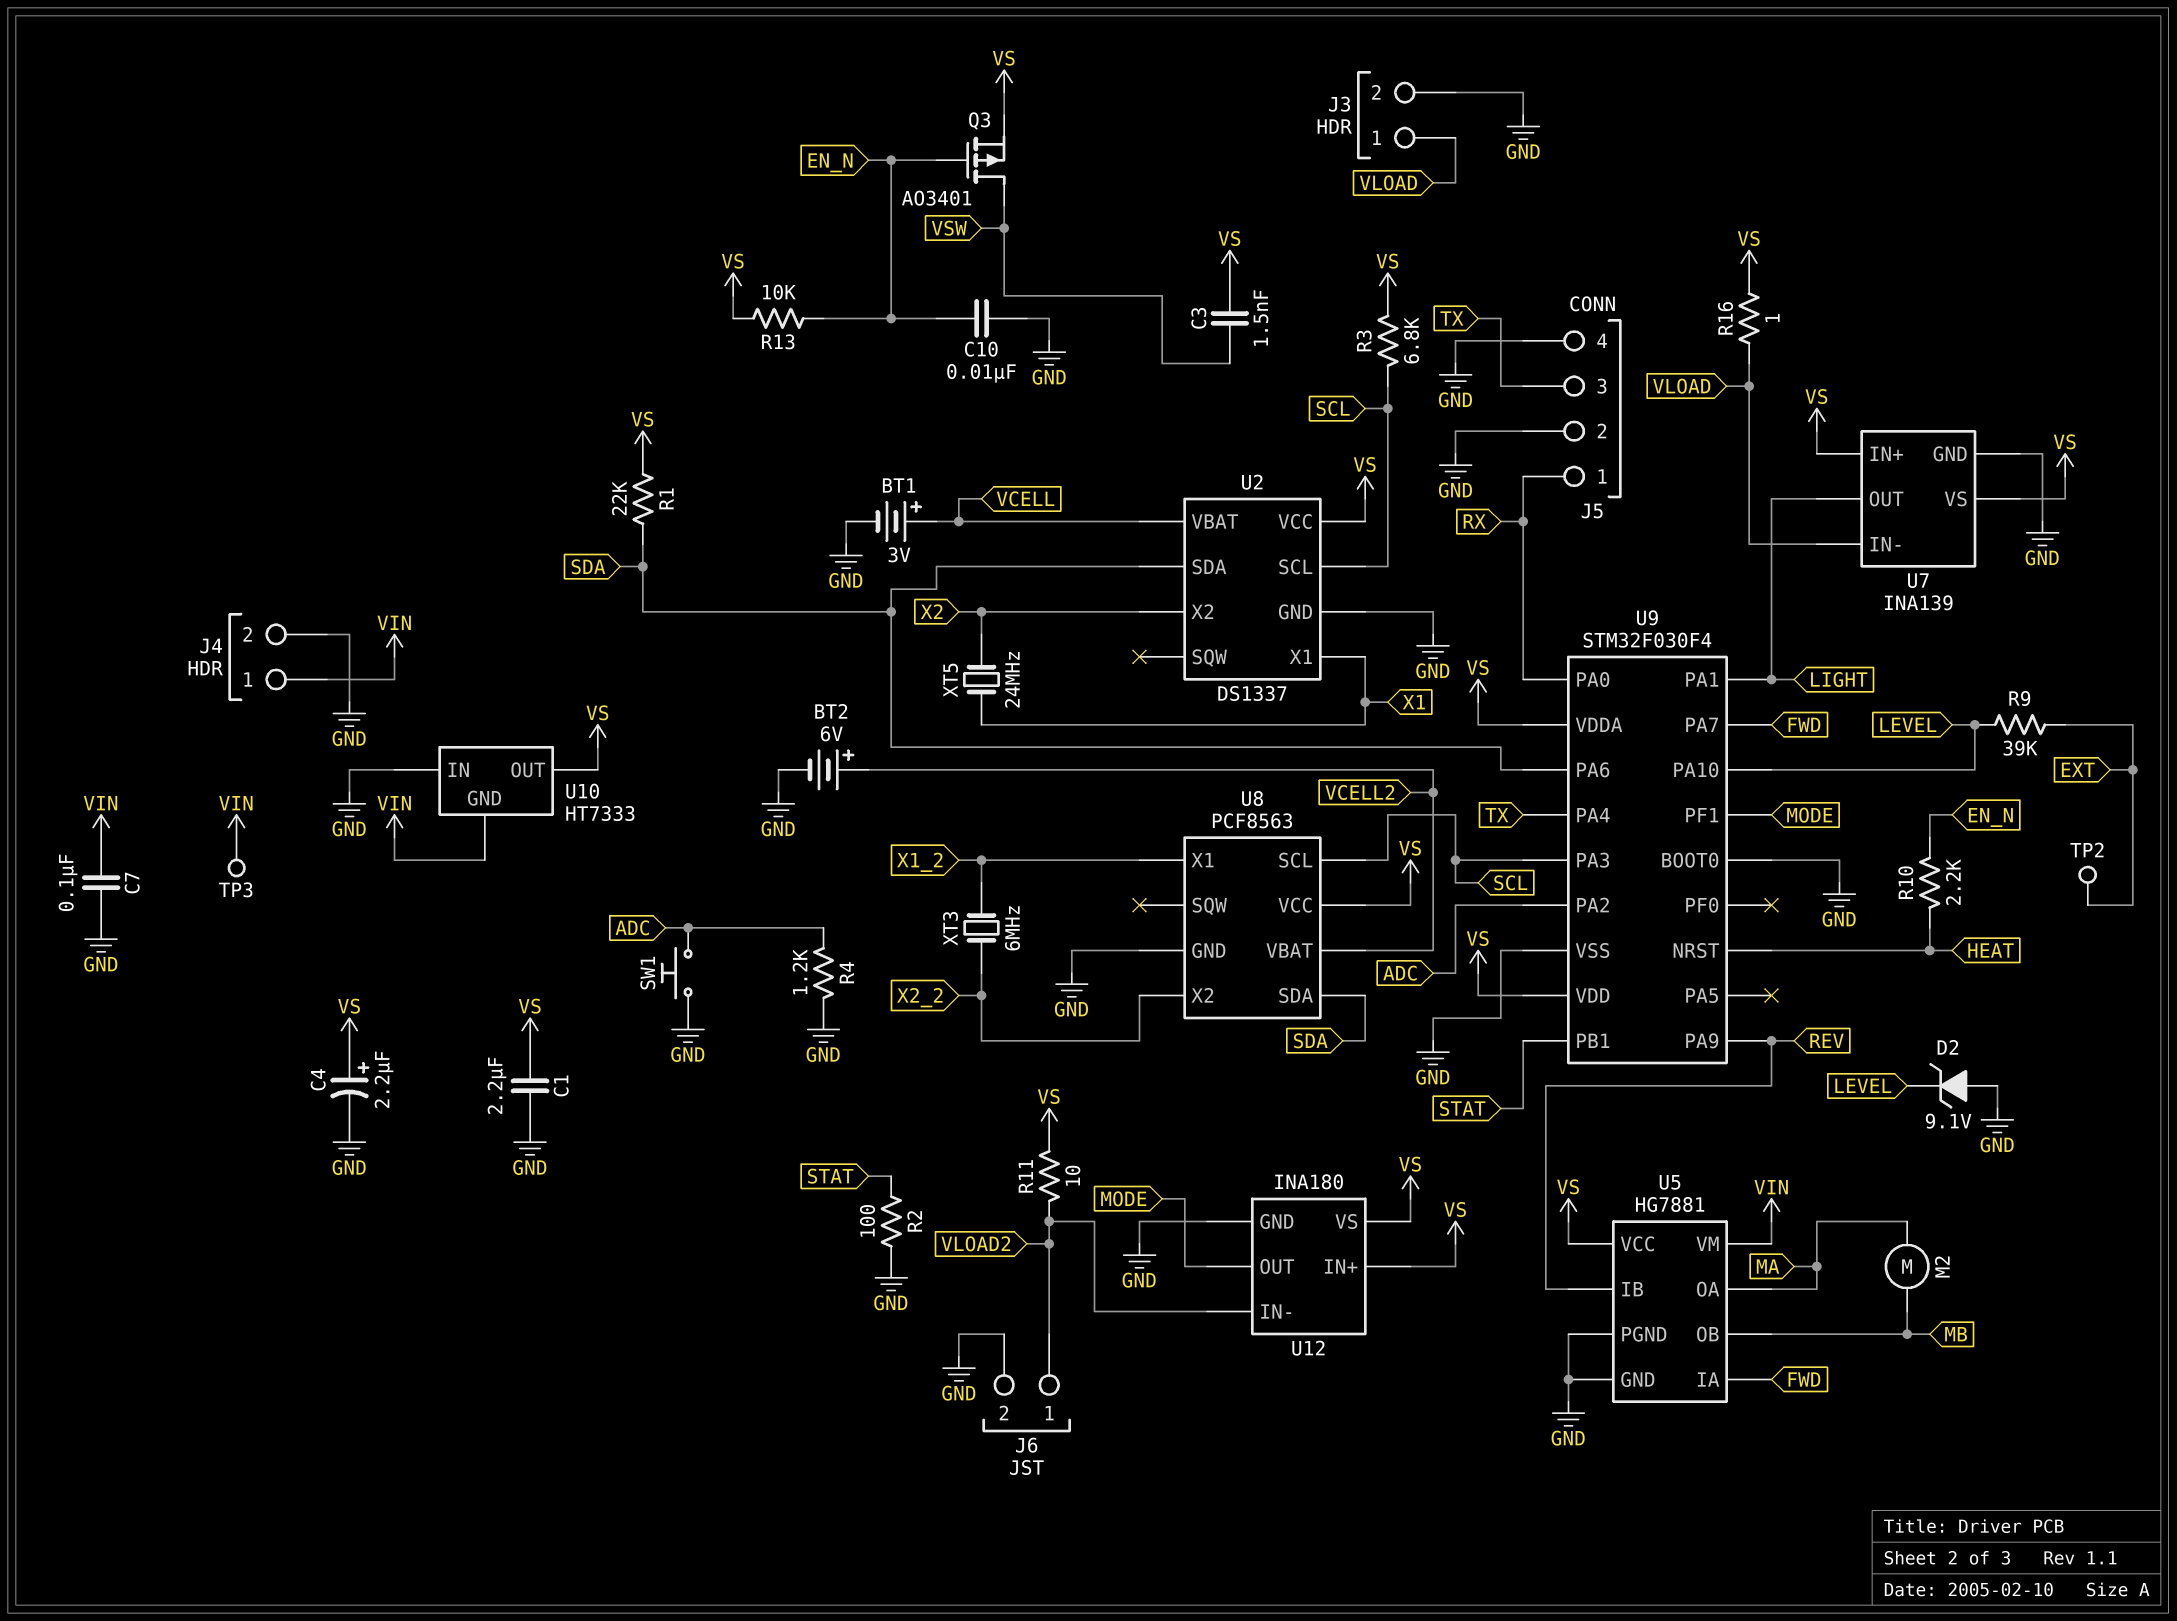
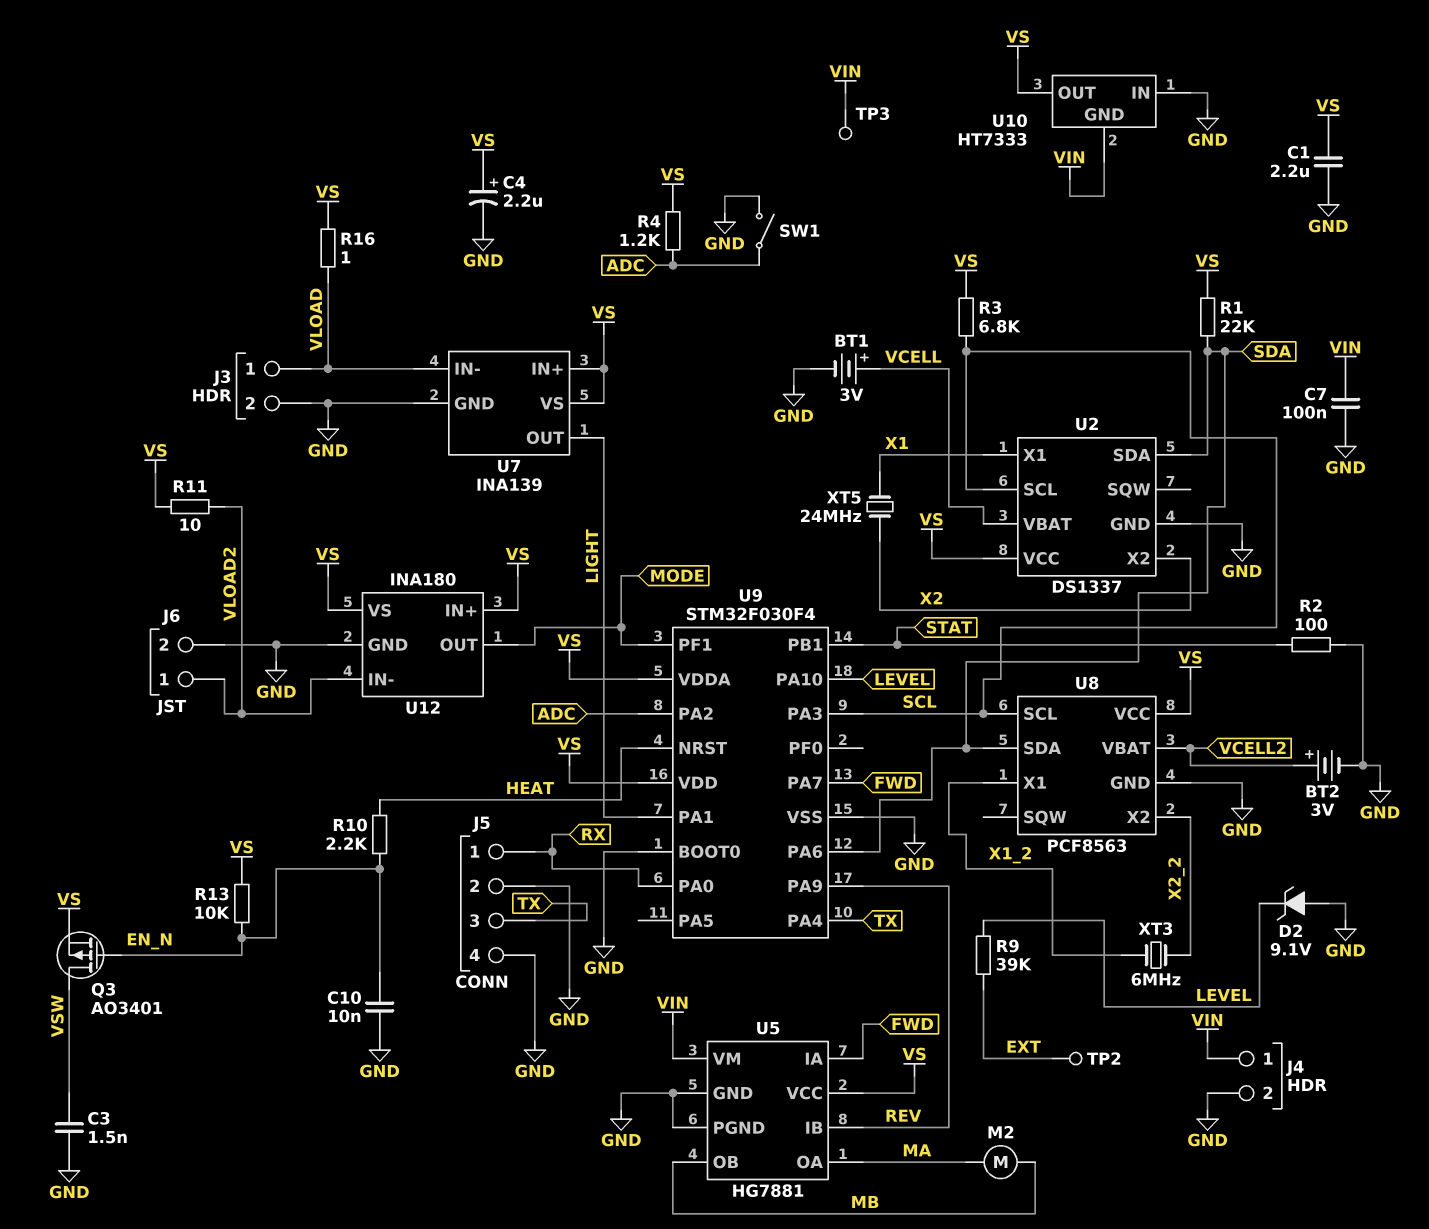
BT2: 6V (plus VCELL2, minus GND) -> 3V (plus VCELL2, minus GND)
C3: 1.5nF (VS, VSW) -> 1.5nF (GND, VSW)
R4: 1.2k (ADC, GND) -> 1.2k (ADC, VS)
SW1: button (ADC, GND) -> switch (ADC, GND)

